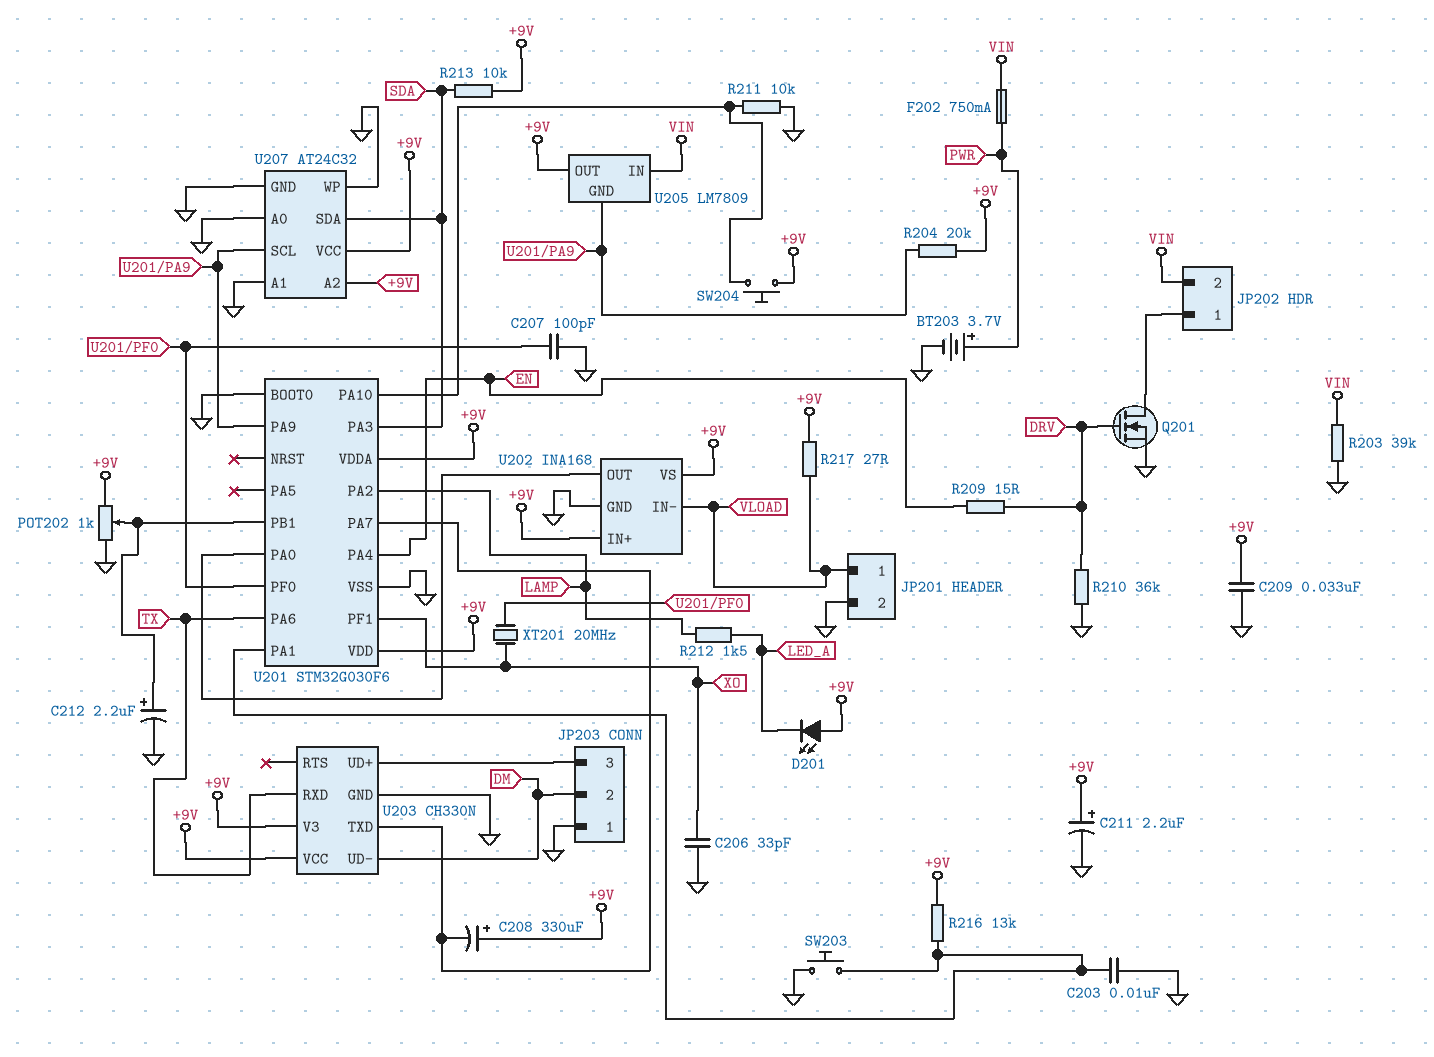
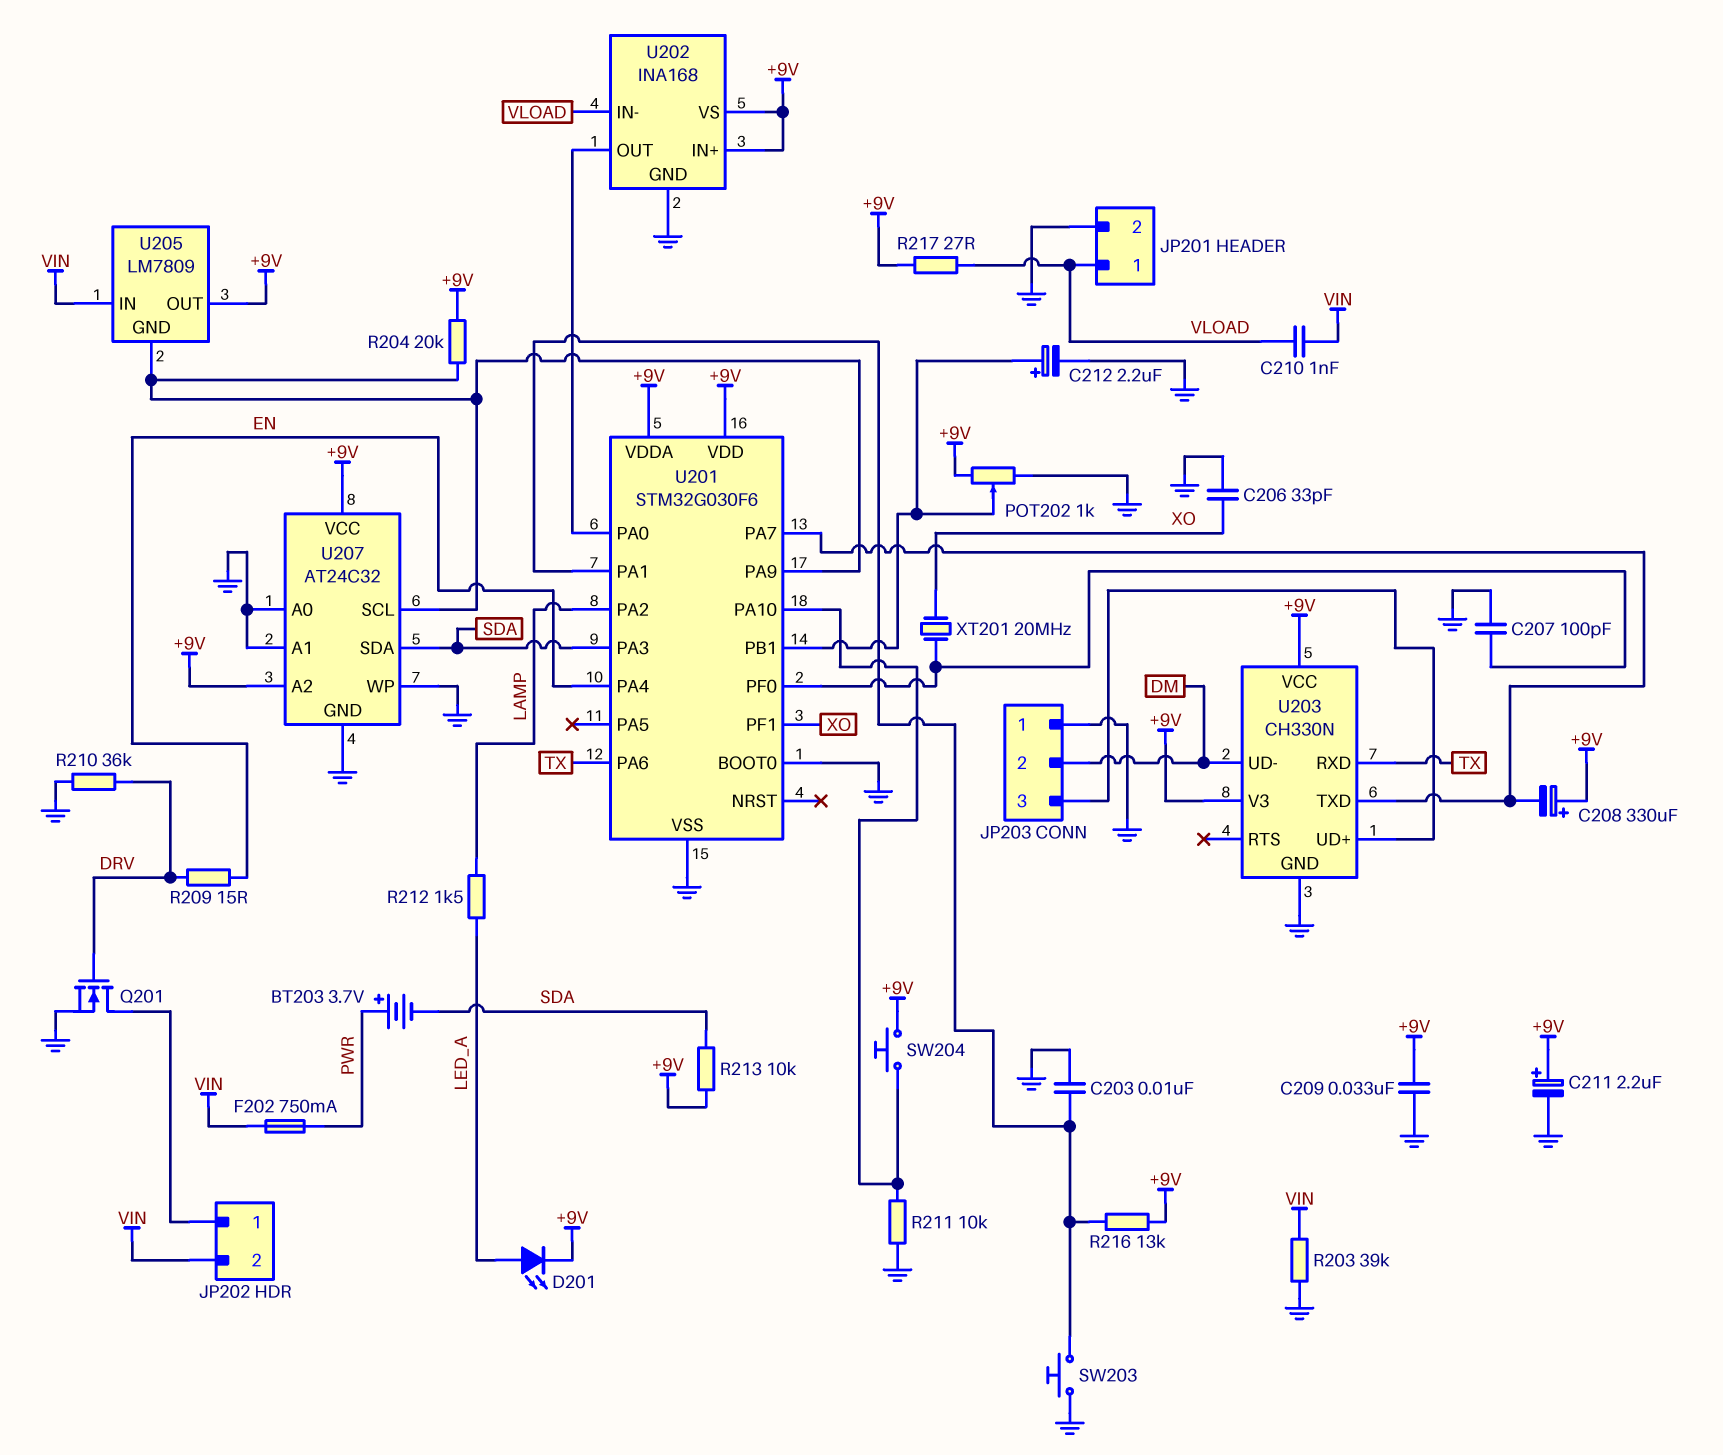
BT203: 3.7V (plus PWR, minus GND) -> 3.7V (plus PWR, minus SDA)
C210: none -> 1nF (VIN, VLOAD)
D201: LED (A +9V, K LED_A) -> LED (A LED_A, K +9V)

